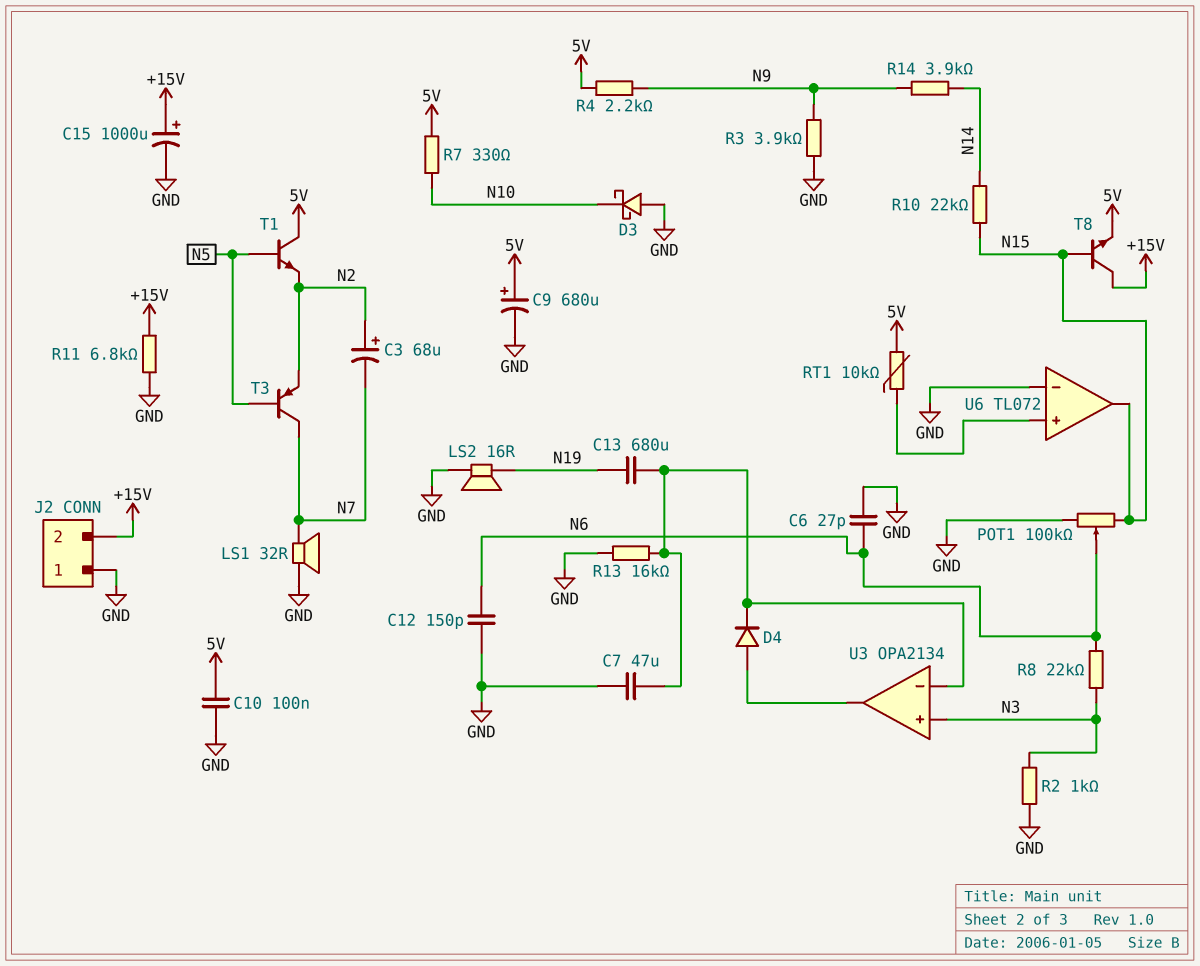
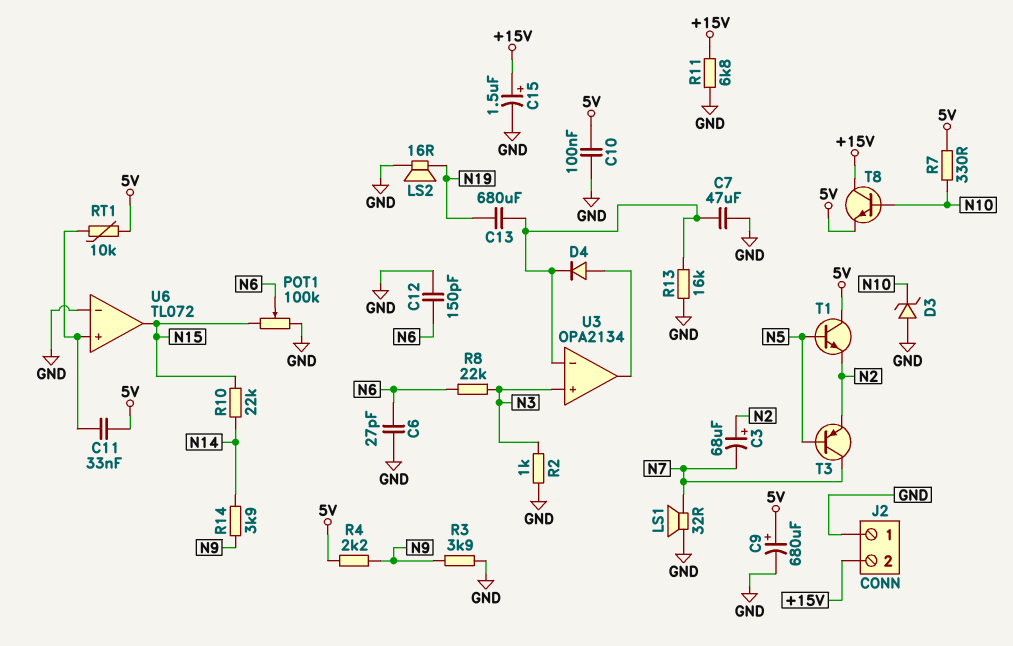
C11: none -> 33nF (5V, U6/in+)
C15: 1000uF (plus +15V, minus GND) -> 1.5uF (plus +15V, minus GND)
D3: schottky (A GND, K N10) -> zener (A GND, K N10)
T8: NPN (B N15, C +15V, E 5V) -> NPN (B N10, C +15V, E 5V)

